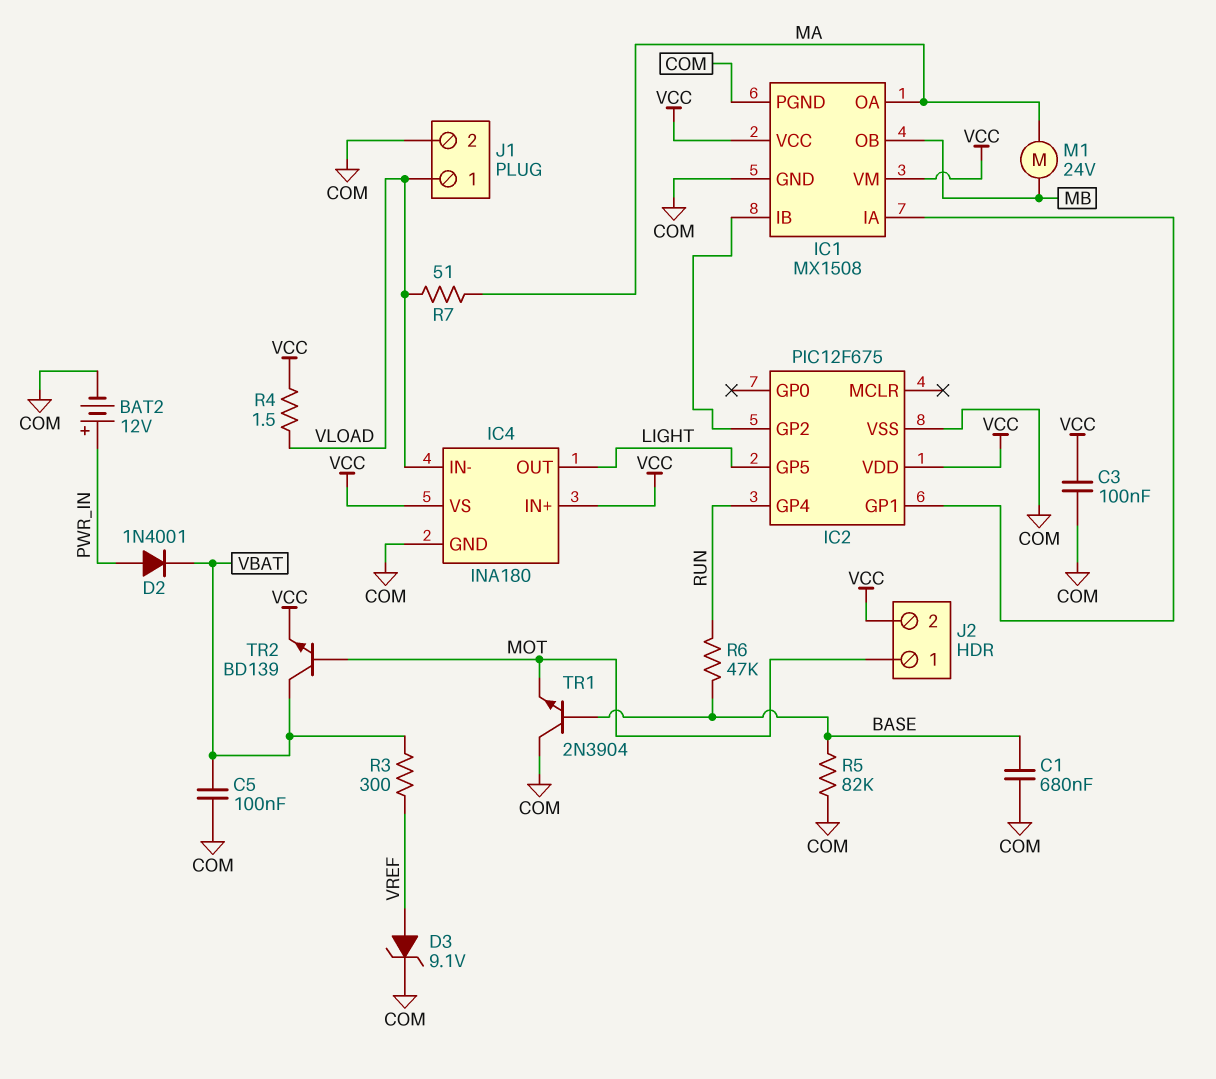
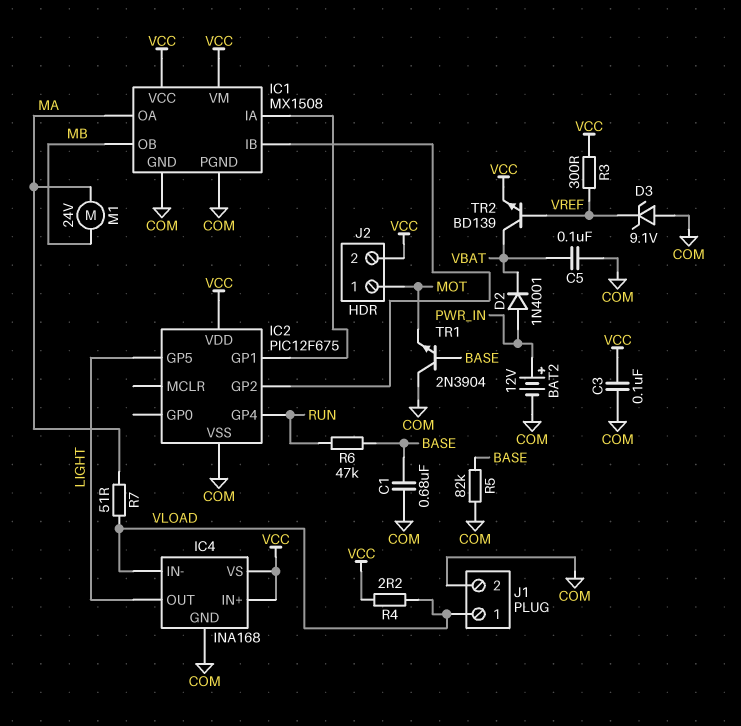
D3: zener 9.1V (A VREF, K COM) -> zener 9.1V (A COM, K VREF)
IC4: INA180 -> INA168
R3: 300 (VBAT, VREF) -> 300 (VCC, VREF)
R4: 1.5 (VCC, VLOAD) -> 2.2 (VCC, VLOAD)
TR2: NPN BD139 (B MOT, C VBAT, E VCC) -> NPN BD139 (B VREF, C VBAT, E VCC)

